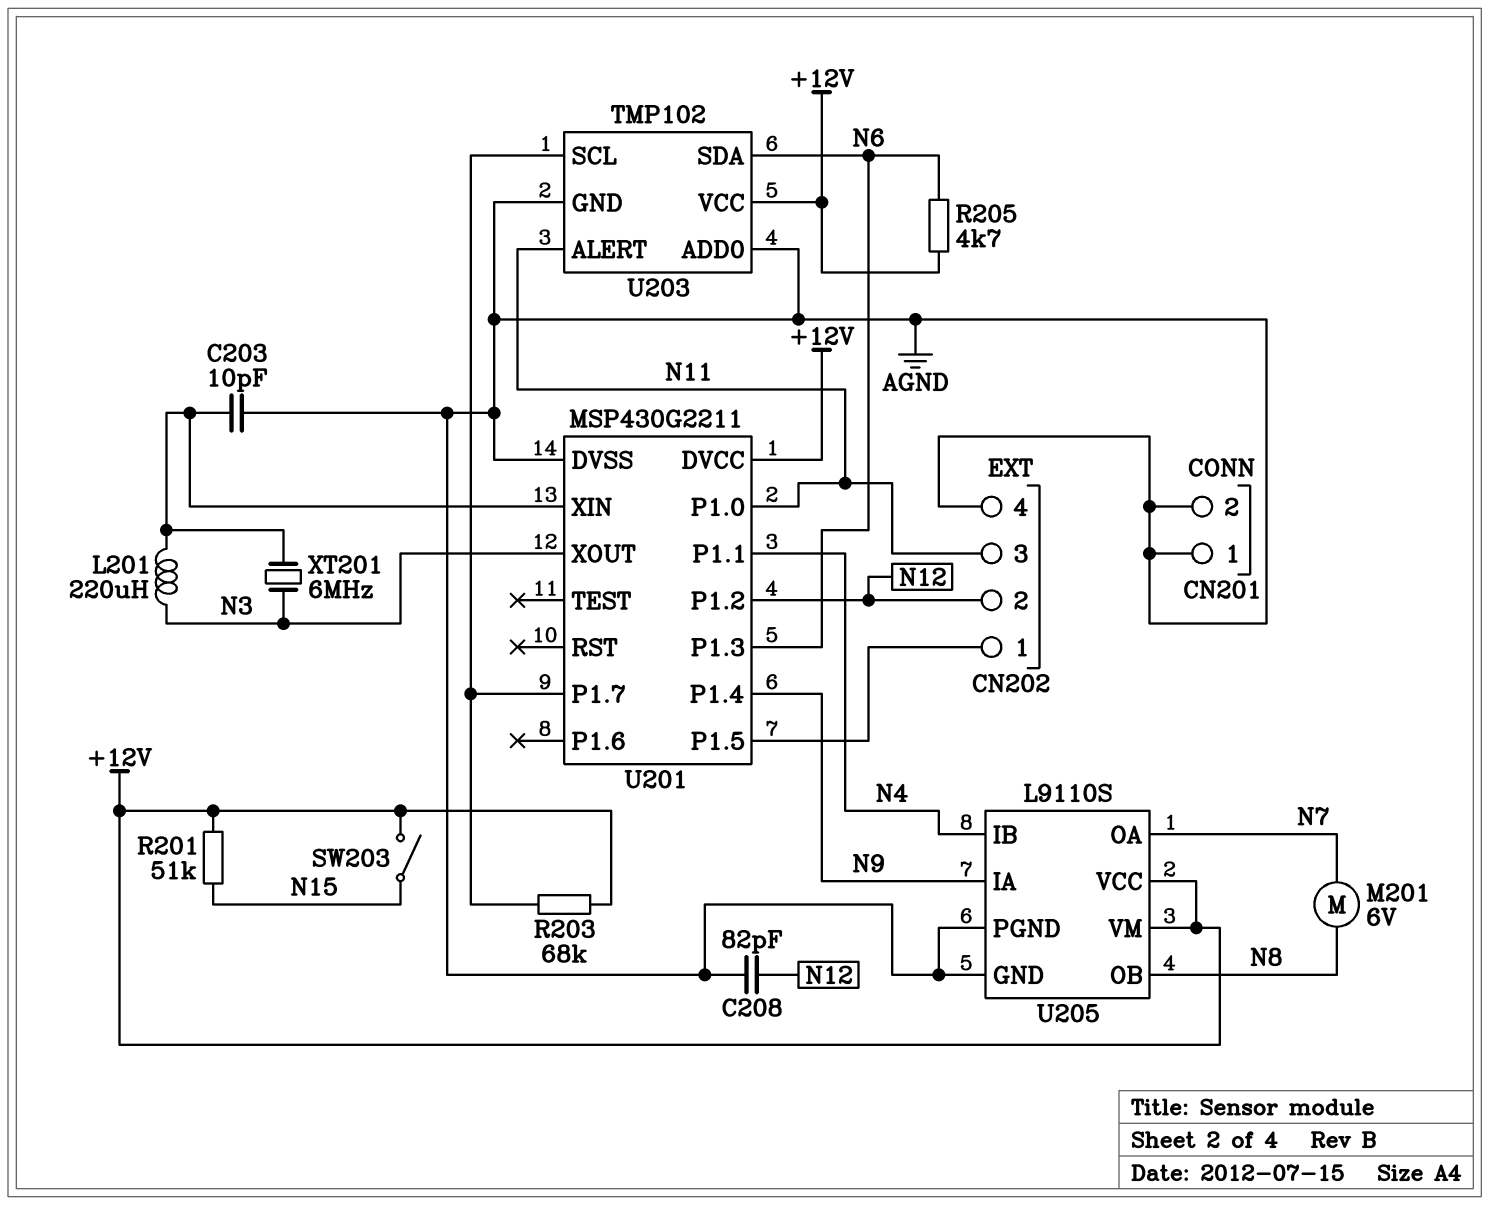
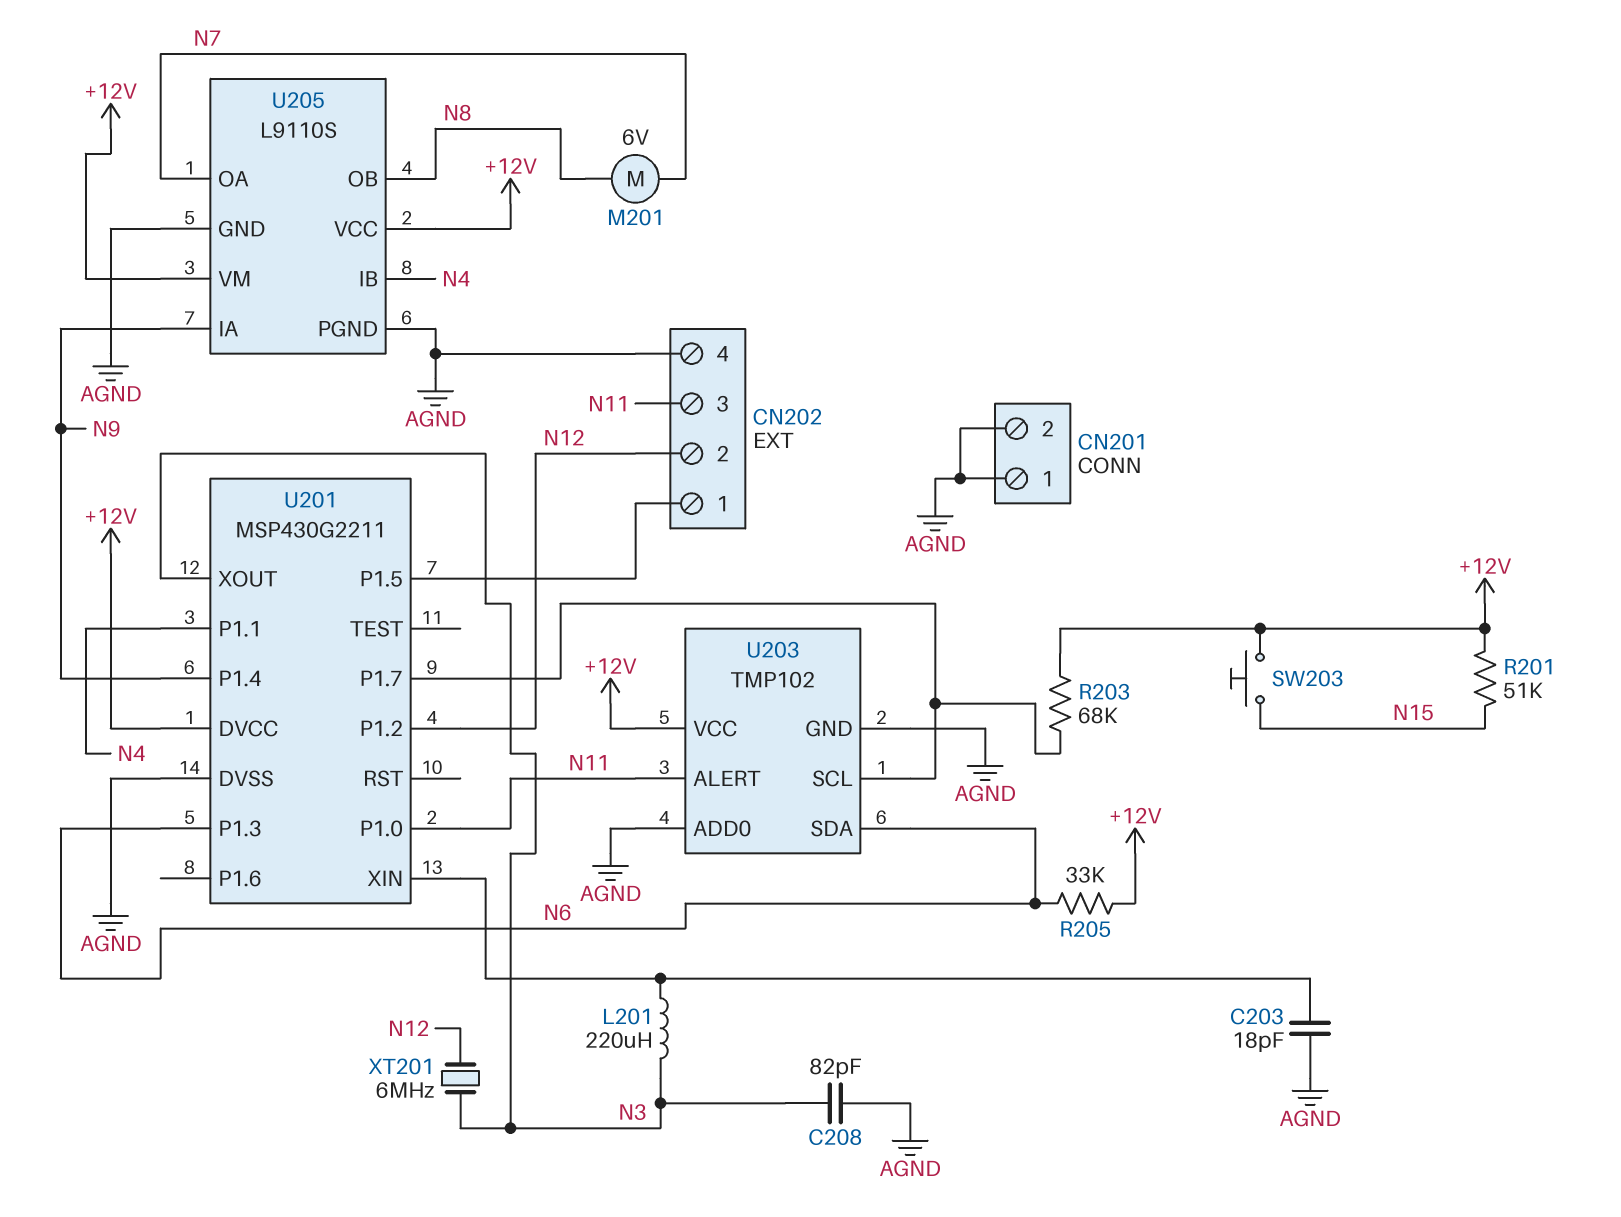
C203: 10pF (AGND, U201/XIN) -> 18pF (AGND, U201/XIN)
C208: 82pF (AGND, N12) -> 82pF (AGND, N3)
R205: 4.7k (+12V, N6) -> 33k (+12V, N6)
SW203: switch (+12V, N15) -> button (+12V, N15)
XT201: 6MHz (N3, U201/XIN) -> 6MHz (N3, N12)

